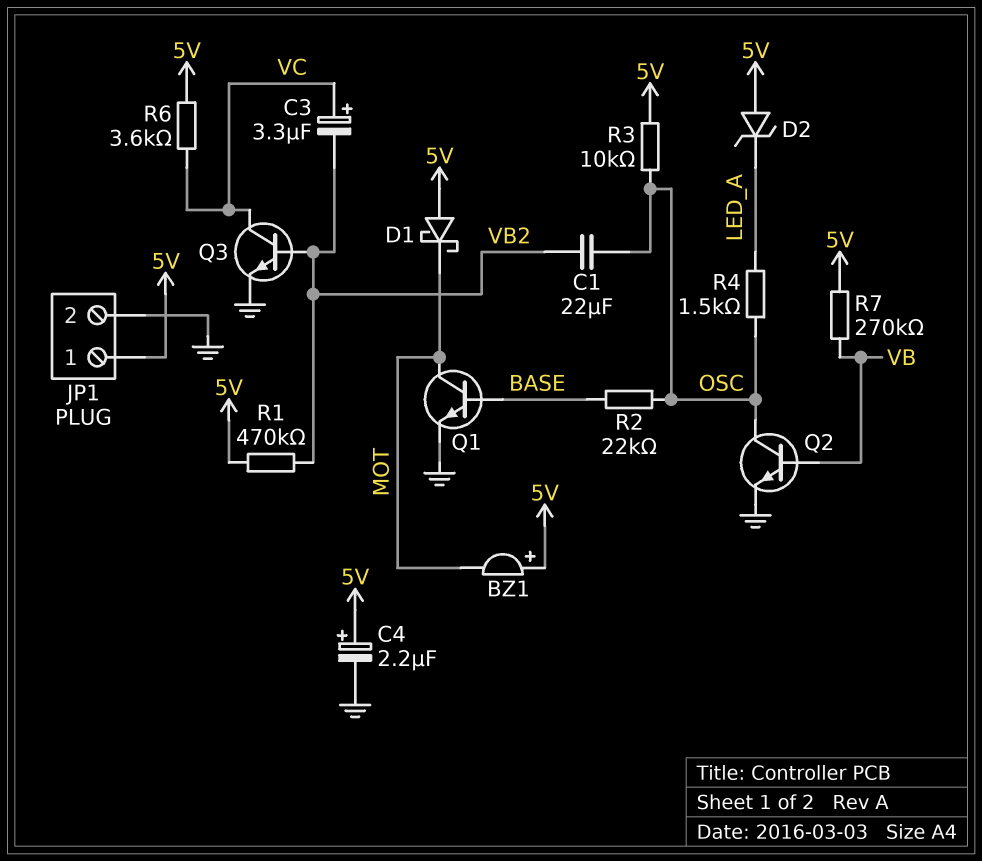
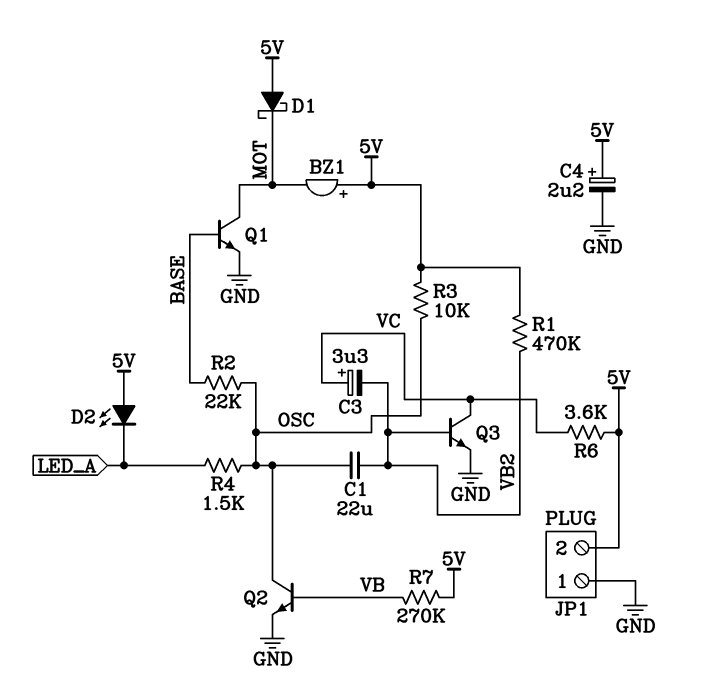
D2: zener (A 5V, K LED_A) -> LED (A 5V, K LED_A)
JP1 pin 1: 5V -> GND
JP1 pin 2: GND -> 5V

